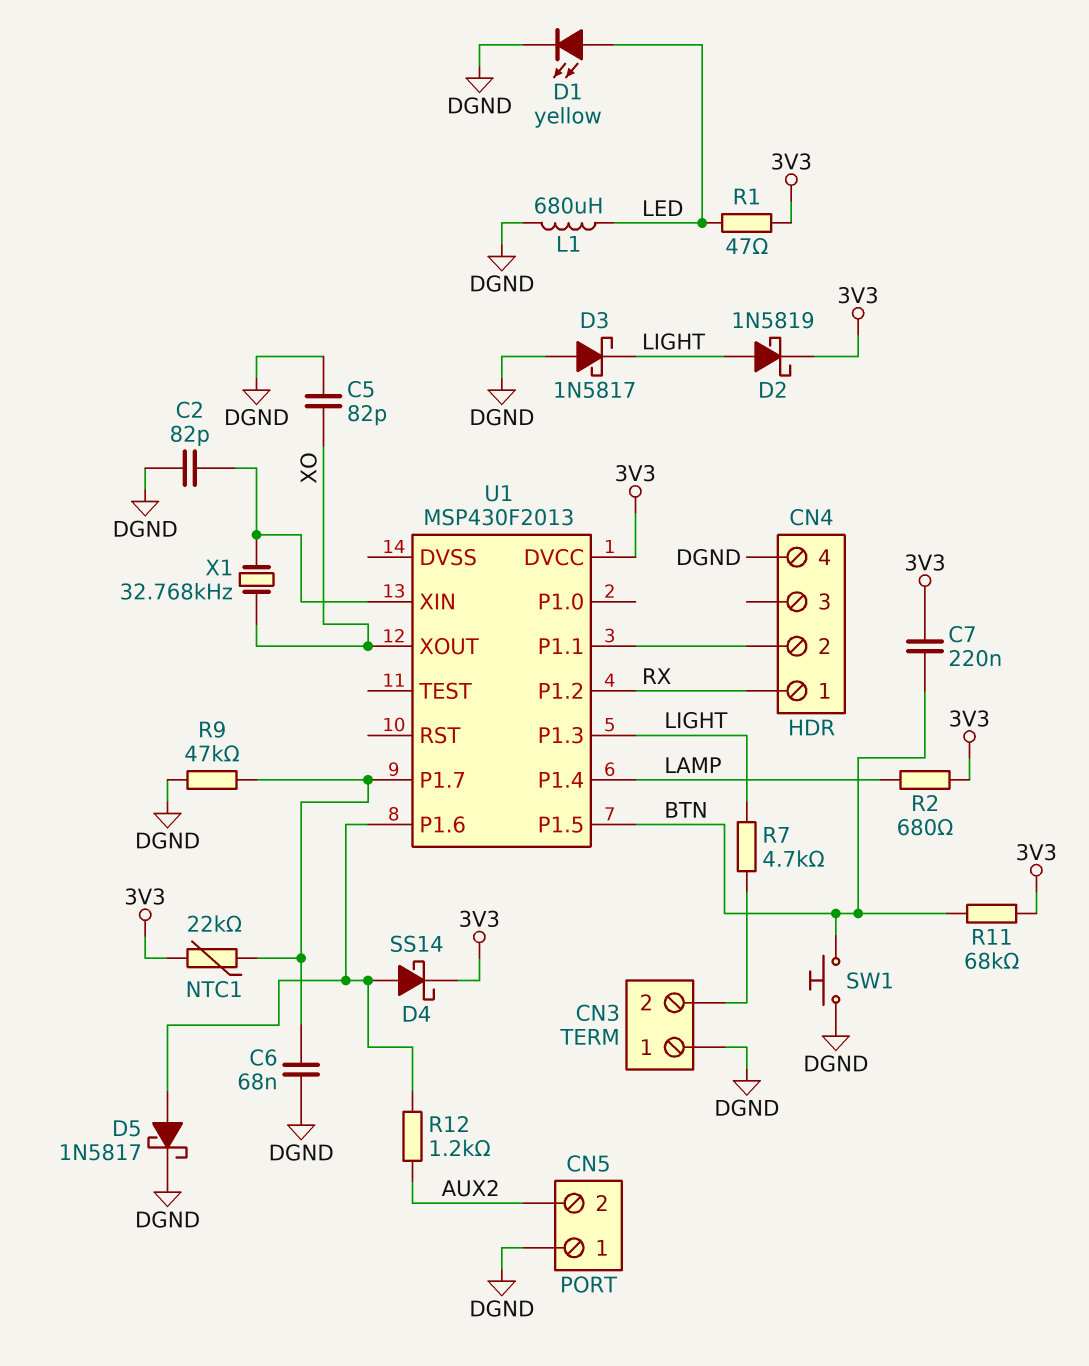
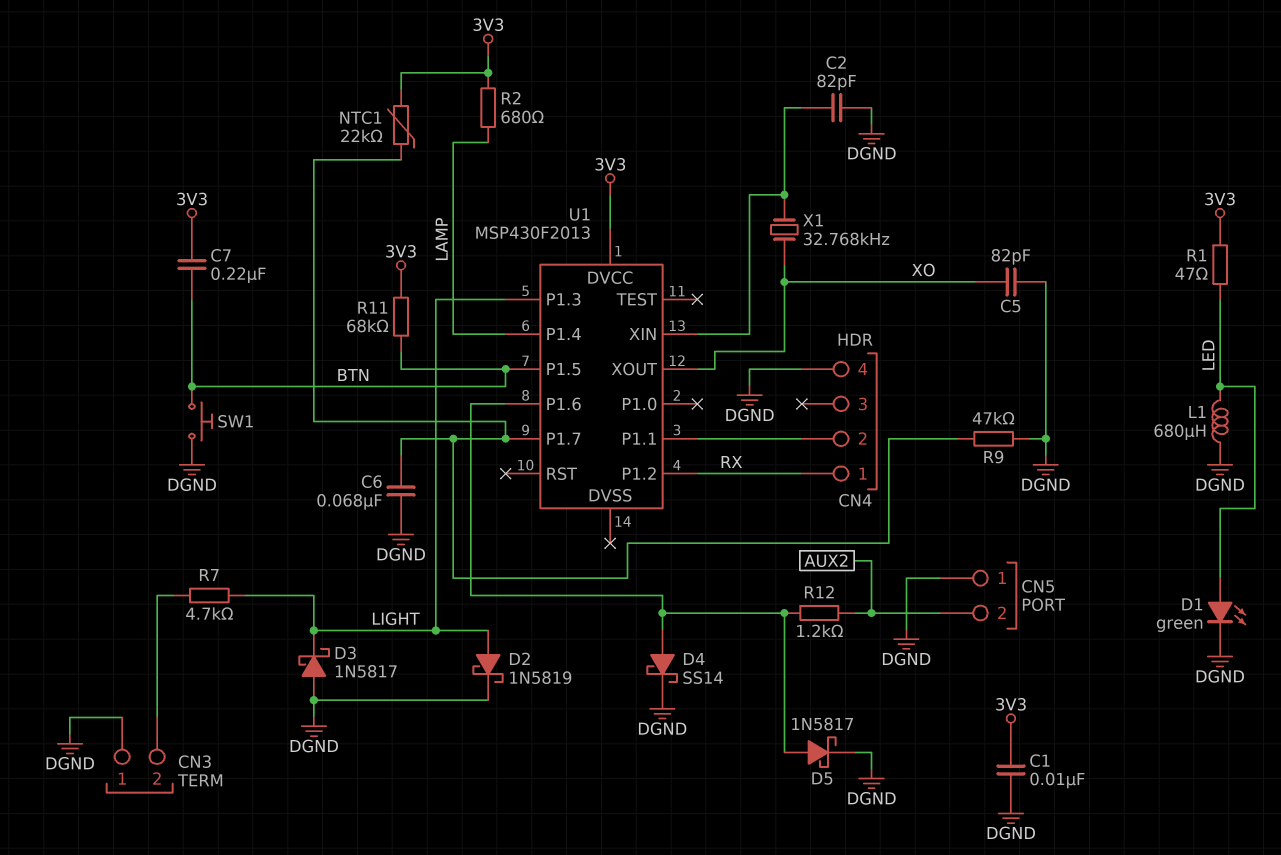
C1: none -> 10nF (3V3, DGND)
D1: LED yellow (A LED, K DGND) -> LED green (A LED, K DGND)
D2: schottky 1N5819 (A LIGHT, K 3V3) -> schottky 1N5819 (A LIGHT, K DGND)
D4: schottky SS14 (A U1/P1.6, K 3V3) -> schottky SS14 (A U1/P1.6, K DGND)

